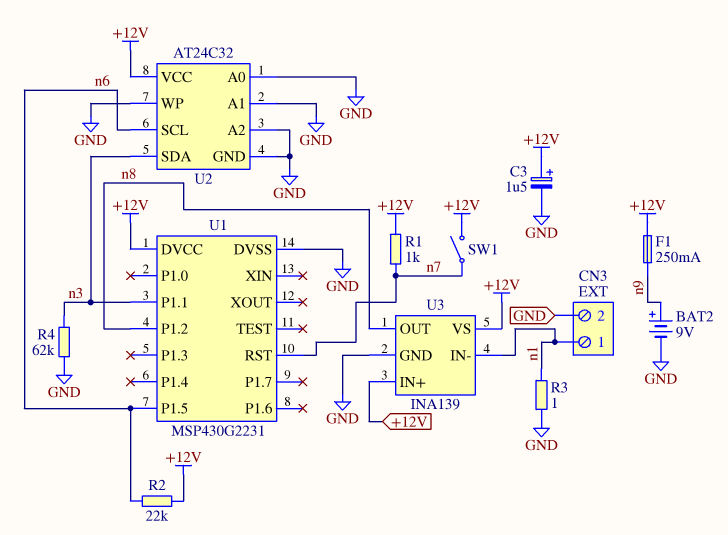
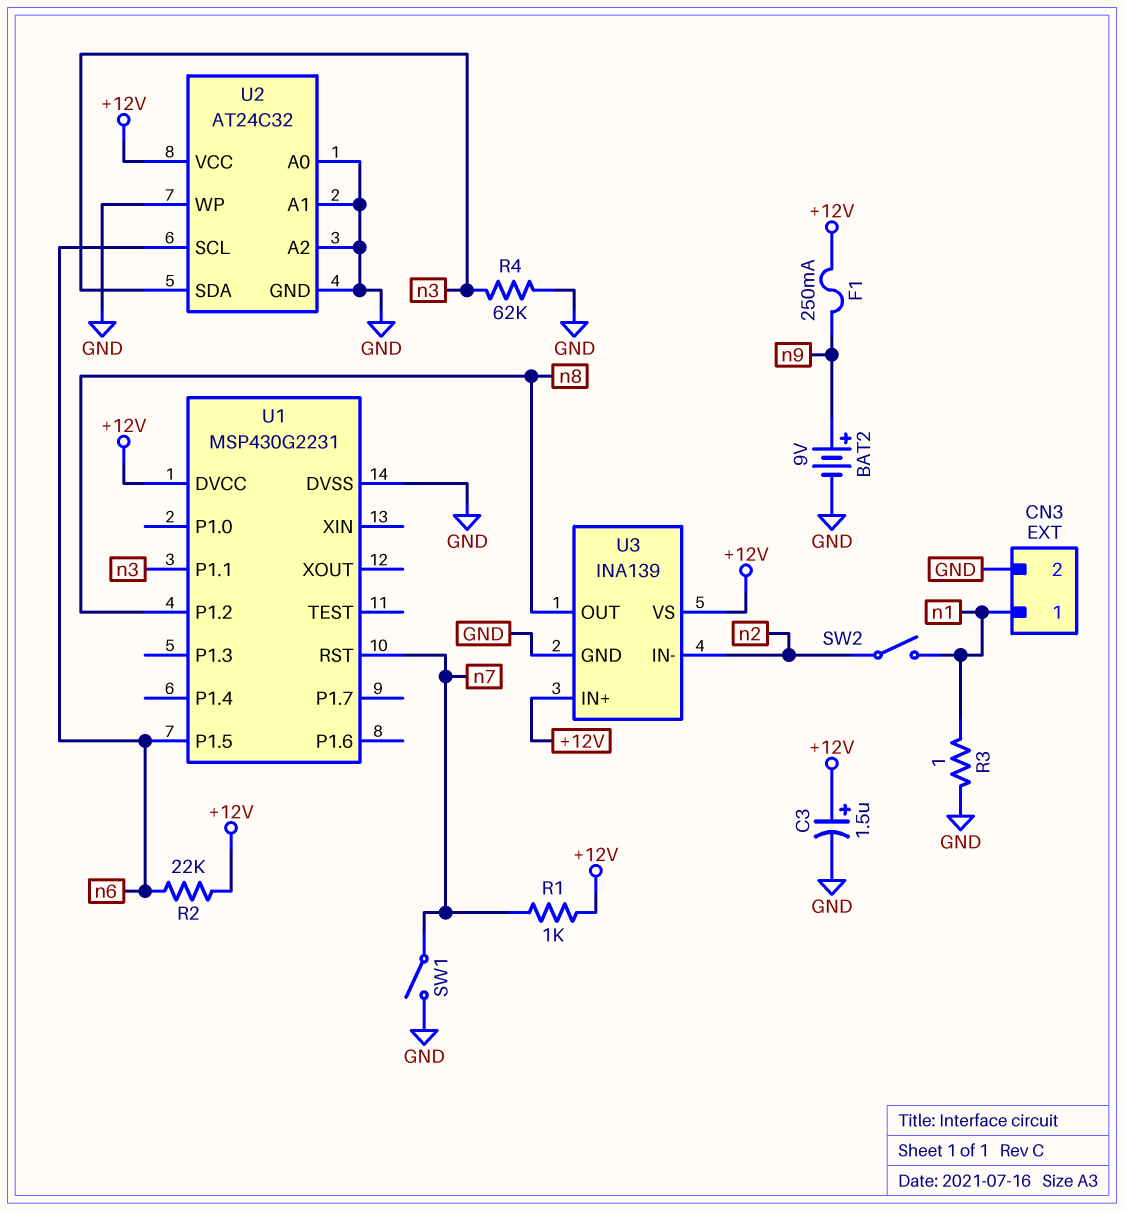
SW1: switch (+12V, n7) -> switch (GND, n7)
SW2: none -> switch (n1, n2)
U3 pin IN-: n1 -> n2

